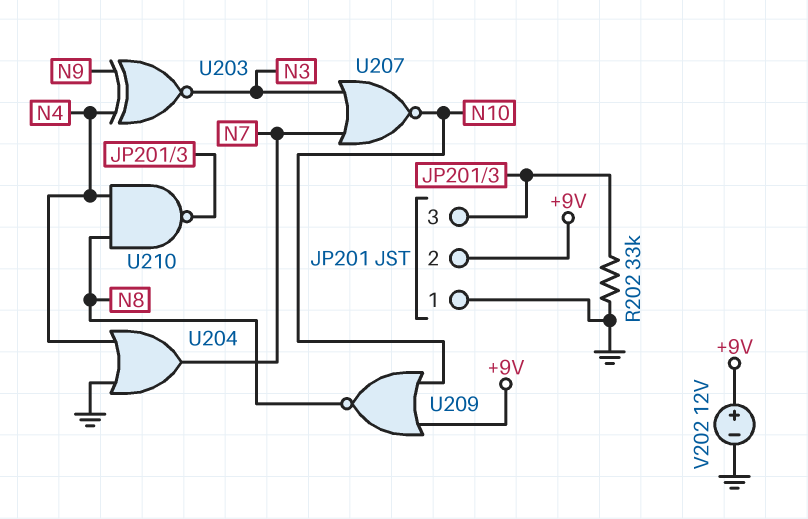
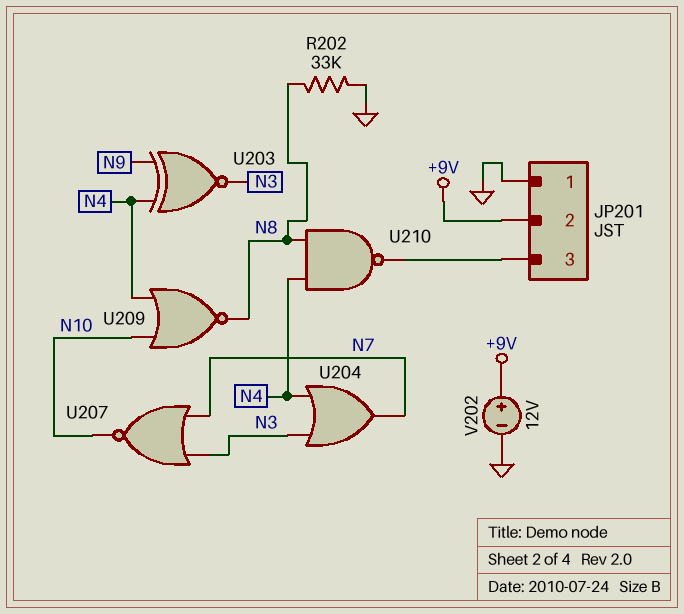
R202: 33k (GND, JP201/3) -> 33k (GND, N8)
U204: OR (in GND, in N4, out N7) -> OR (in N3, in N4, out N7)
U209: NOR (in +9V, in N10, out N8) -> NOR (in N4, in N10, out N8)

